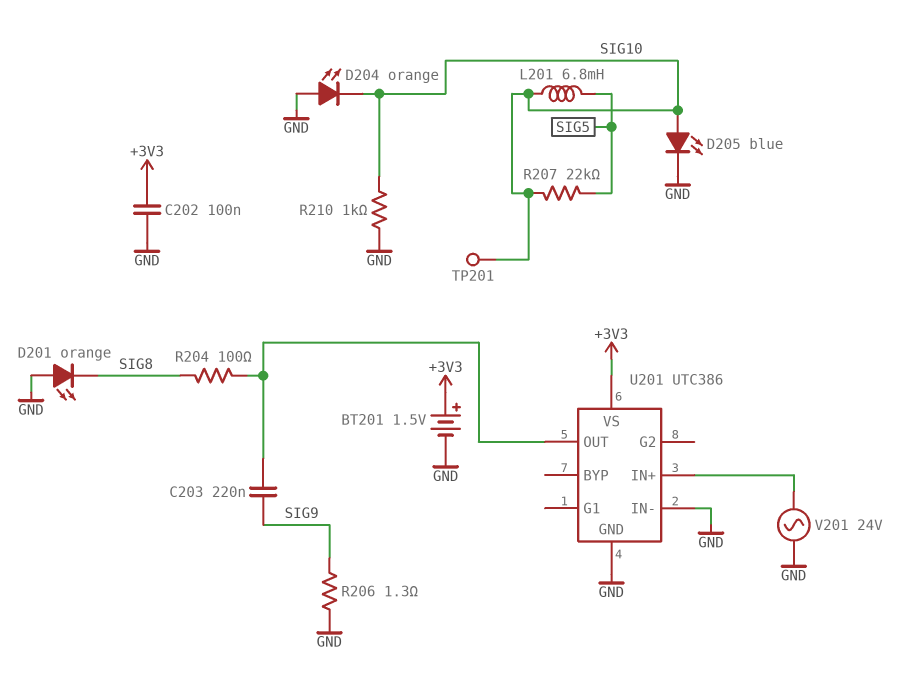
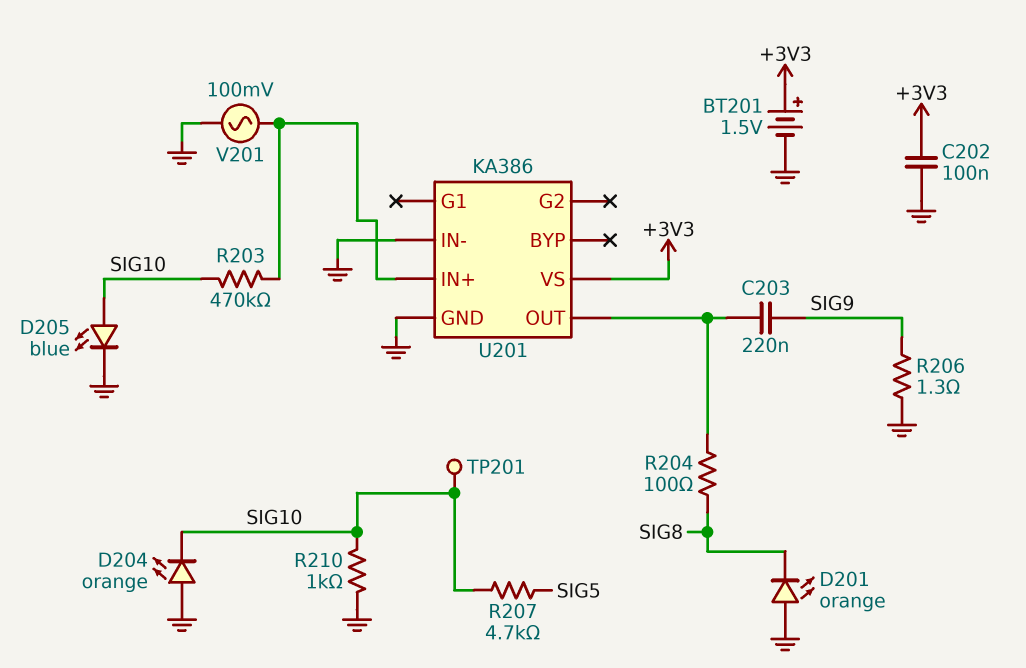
L201: 6.8mH (SIG5, SIG10) -> none
R203: none -> 470k (SIG10, U201/IN+)
R207: 22k (SIG5, SIG10) -> 4.7k (SIG5, SIG10)
U201: UTC386 -> KA386
V201: AC 24V (GND, U201/IN+) -> AC 100mV (GND, U201/IN+)

